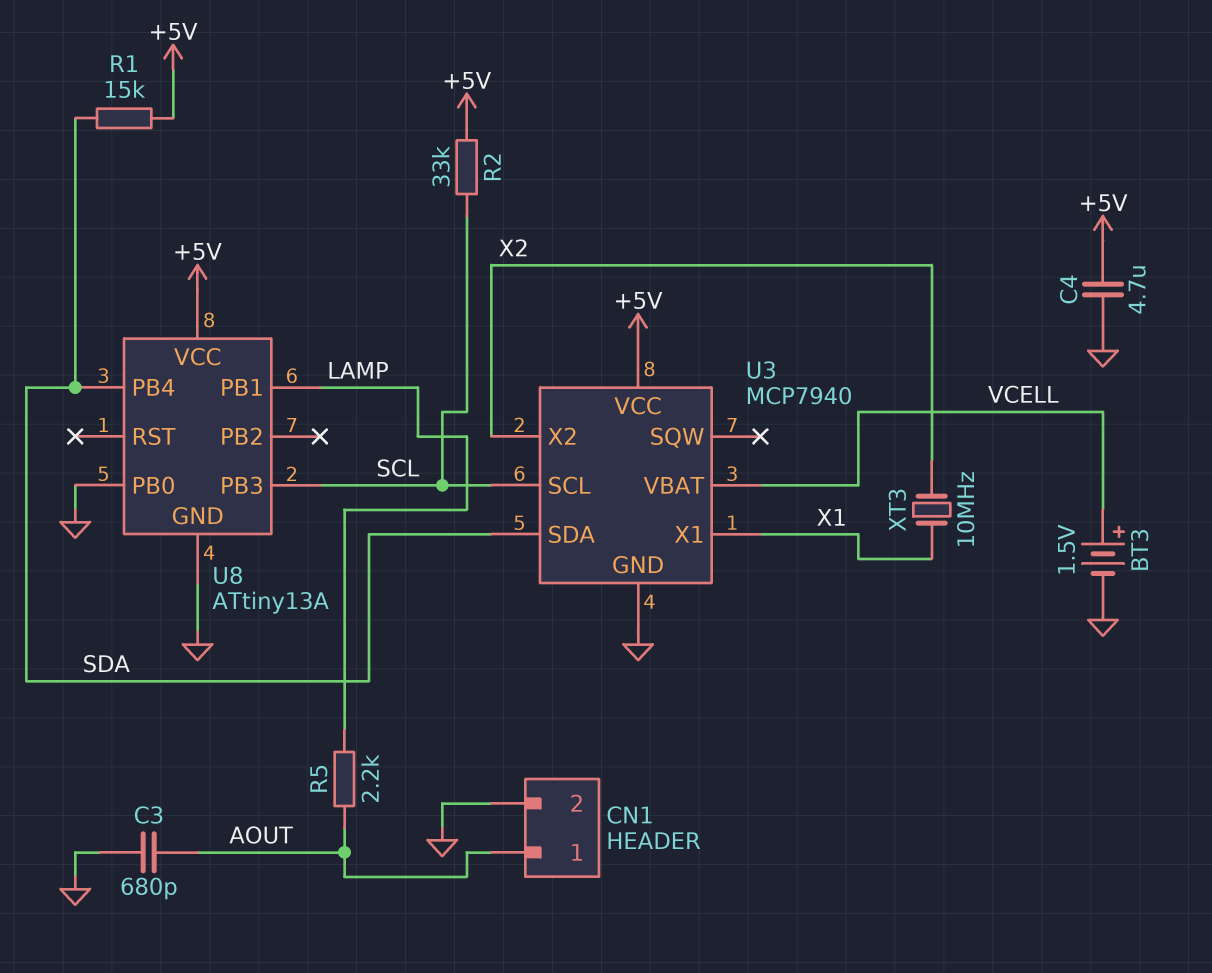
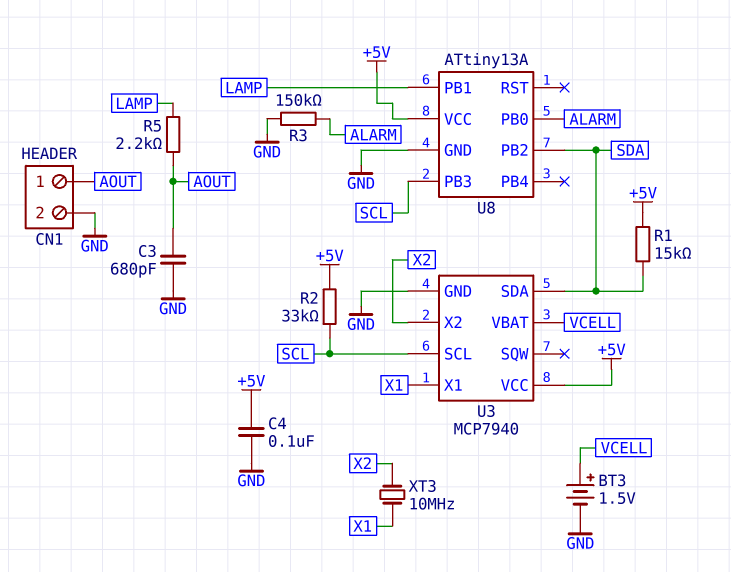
C4: 4.7uF (+5V, GND) -> 100nF (+5V, GND)
R3: none -> 150k (ALARM, GND)
U8 pin PB0: GND -> ALARM
U8 pin PB2: none -> SDA
U8 pin PB4: SDA -> none

